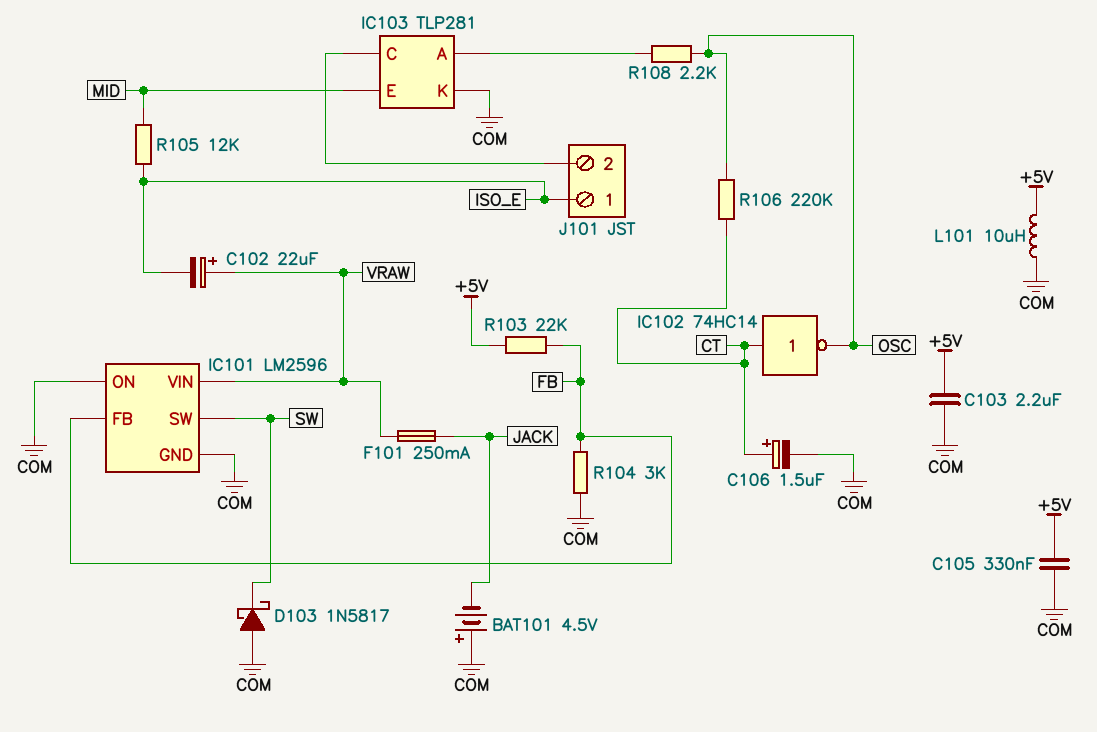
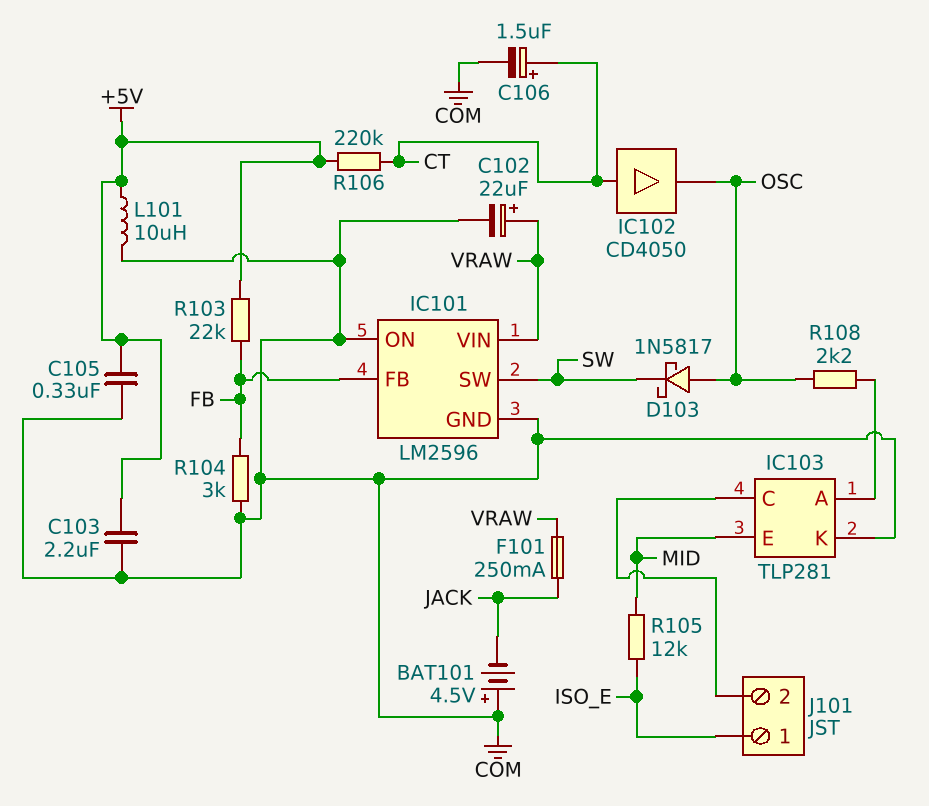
C102: 22uF (plus VRAW, minus ISO_E) -> 22uF (plus VRAW, minus COM)
D103: schottky 1N5817 (A COM, K SW) -> schottky 1N5817 (A OSC, K SW)
IC102: NOT 74HC14 (in CT, out OSC) -> buffer CD4050 (in CT, out OSC)
R106: 220k (CT, OSC) -> 220k (+5V, CT)

